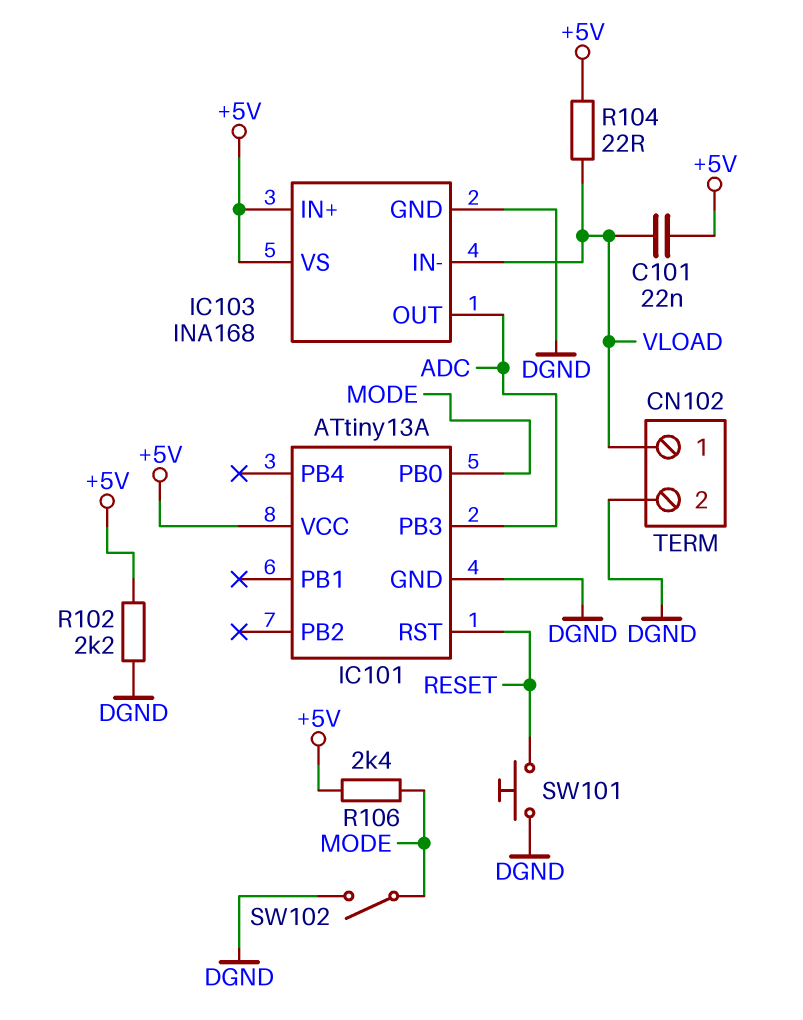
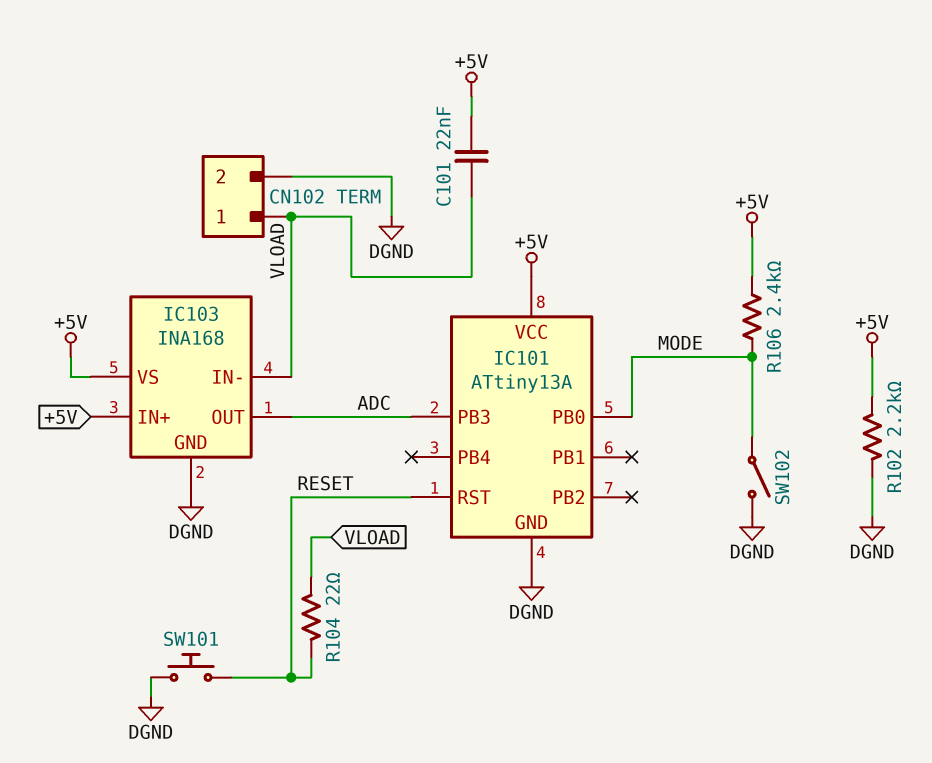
R104: 22 (+5V, VLOAD) -> 22 (RESET, VLOAD)

